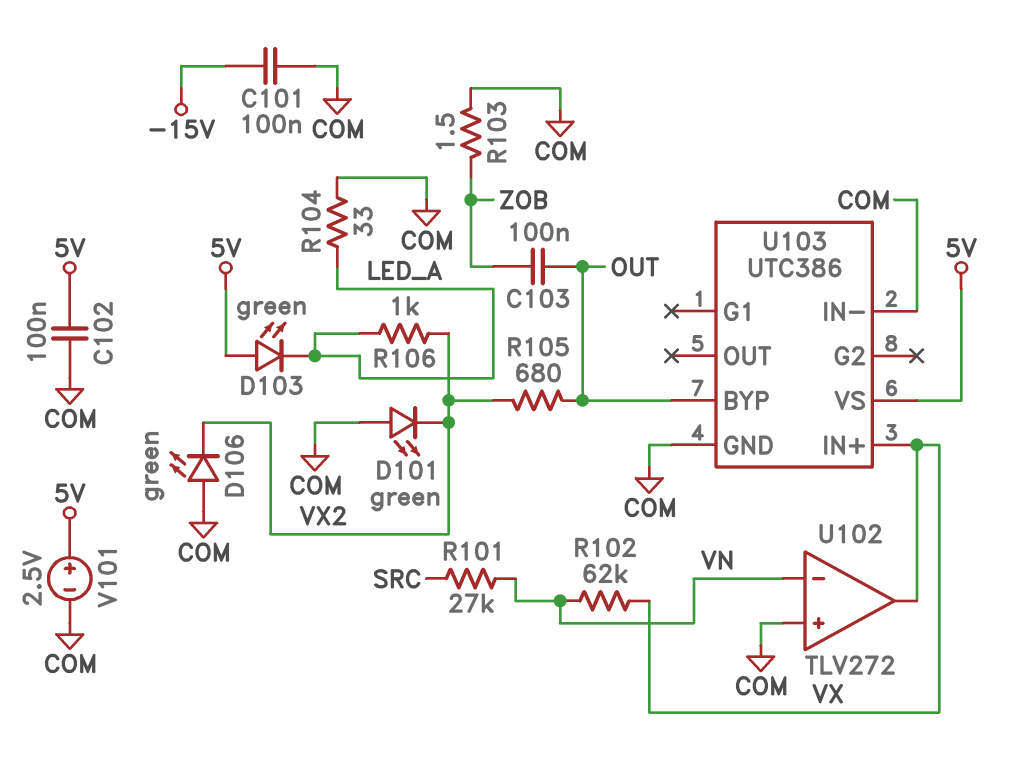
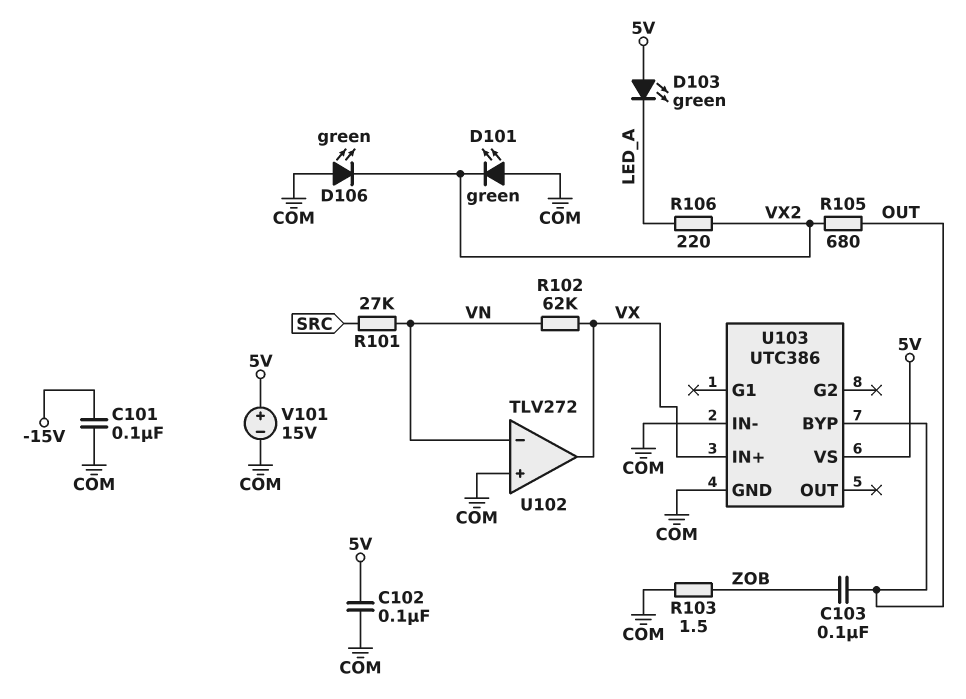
R104: 33 (COM, LED_A) -> none
R106: 1k (LED_A, VX2) -> 220 (LED_A, VX2)
V101: 2.5V (plus 5V, minus COM) -> 15V (plus 5V, minus COM)

